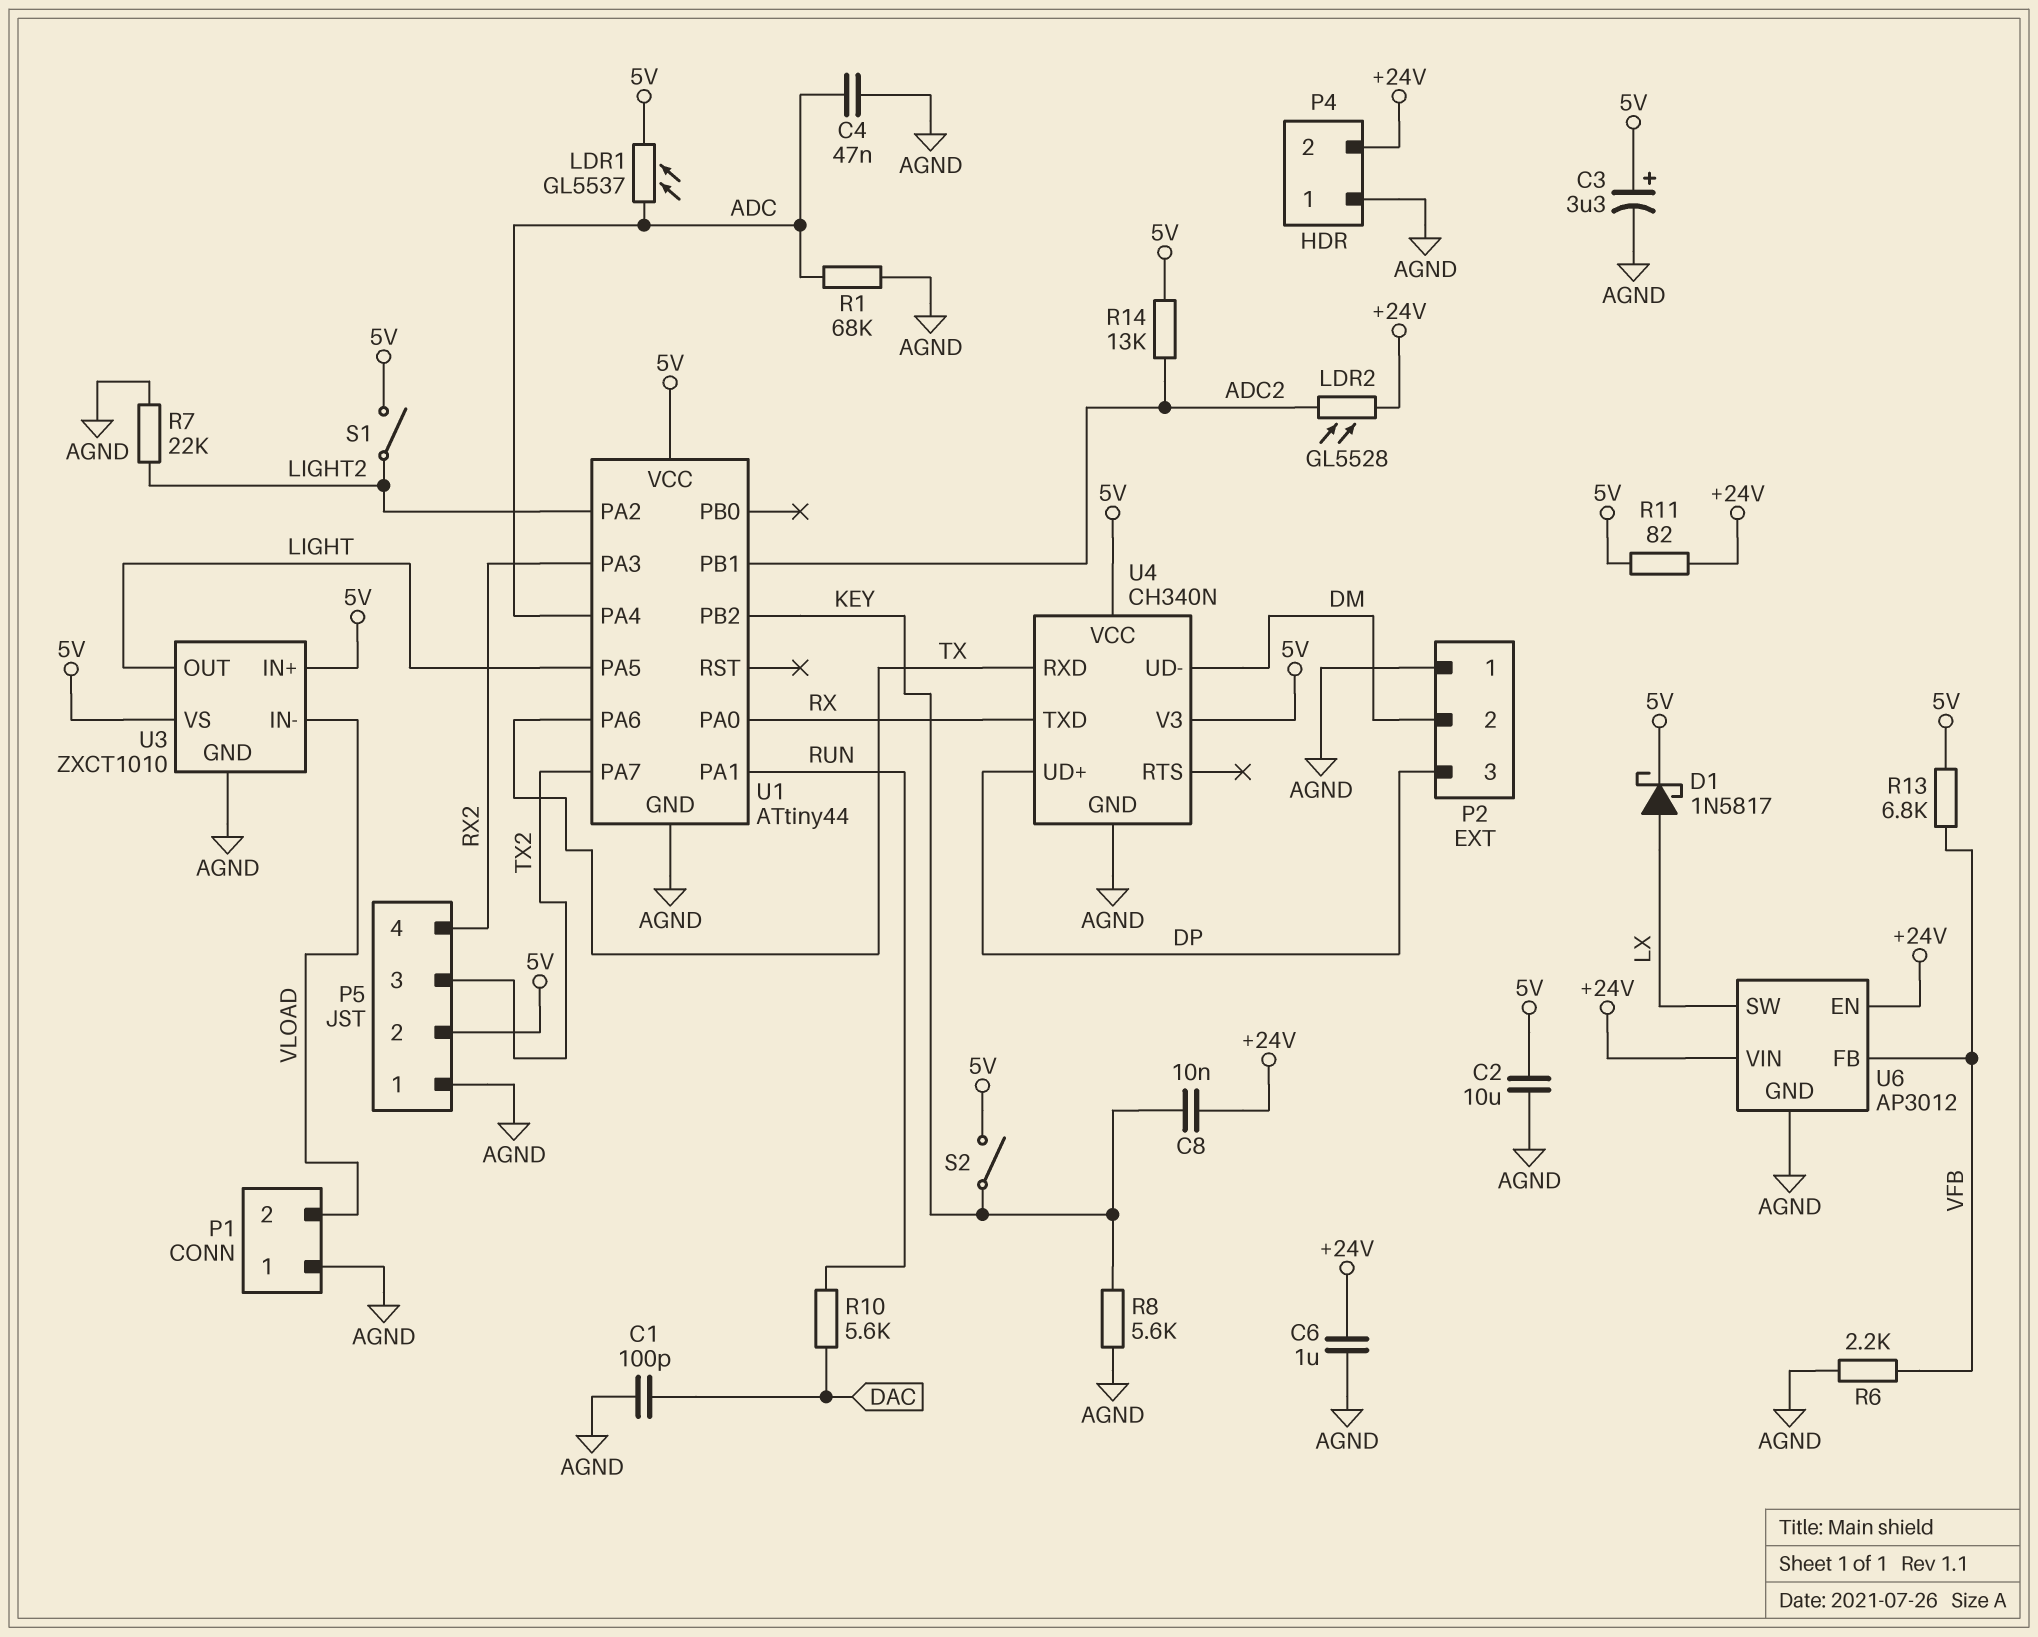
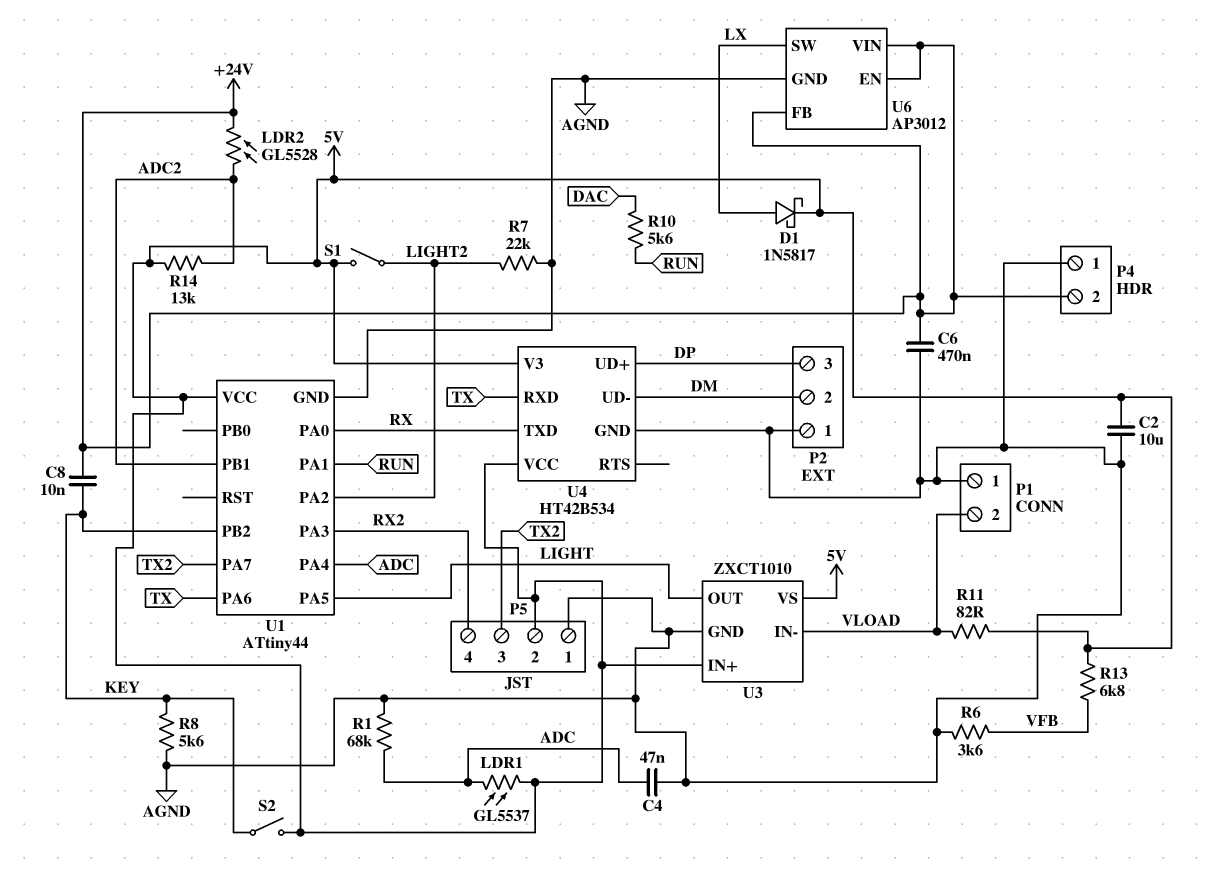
C1: 100pF (AGND, DAC) -> none
C3: 3.3uF (plus 5V, minus AGND) -> none
C6: 1uF (+24V, AGND) -> 470nF (+24V, AGND)
R6: 2.2k (AGND, VFB) -> 3.6k (AGND, VFB)
R11: 82 (+24V, 5V) -> 82 (5V, VLOAD)
U4: CH340N -> HT42B534
U6 pin FB: VFB -> +24V

